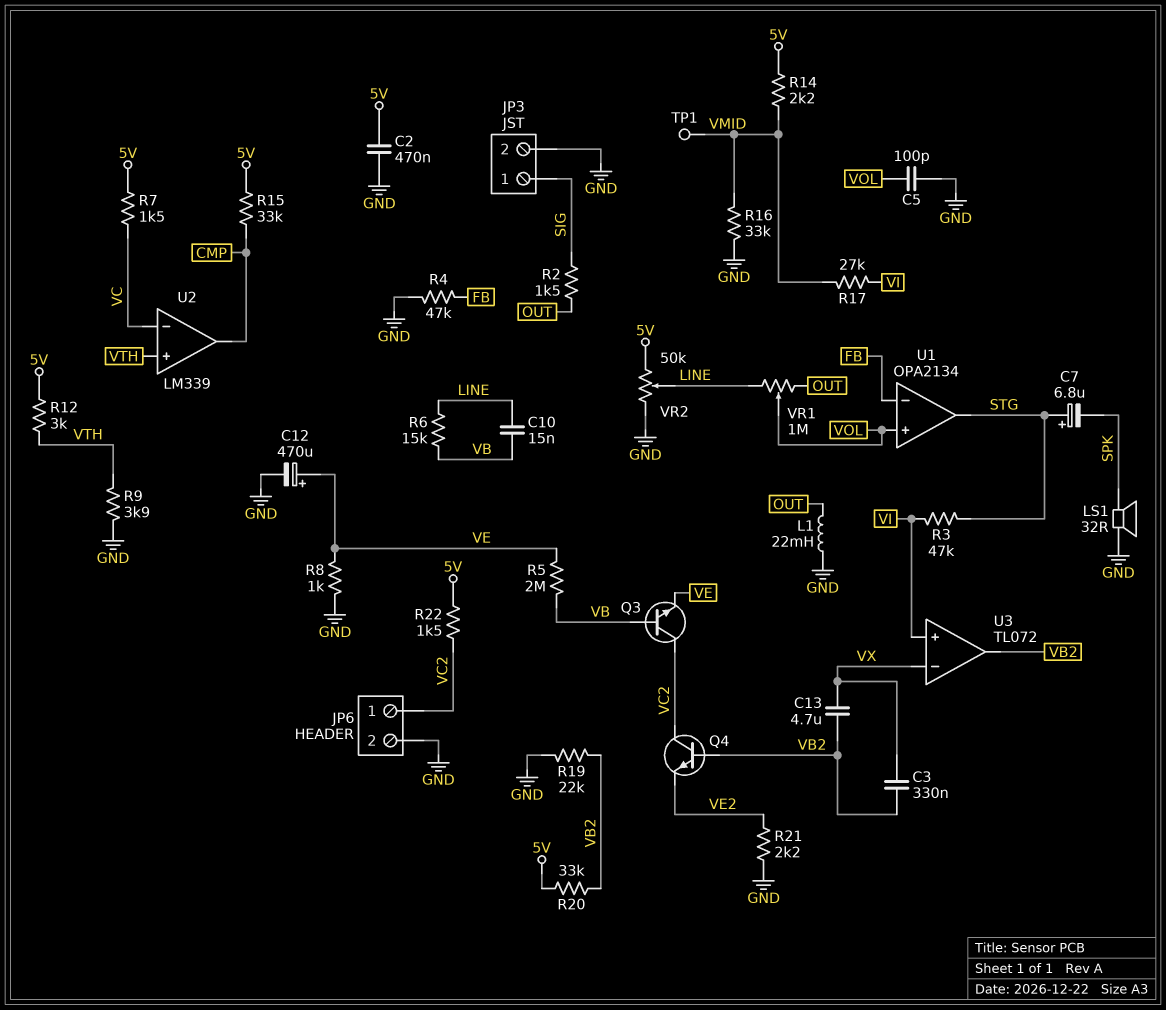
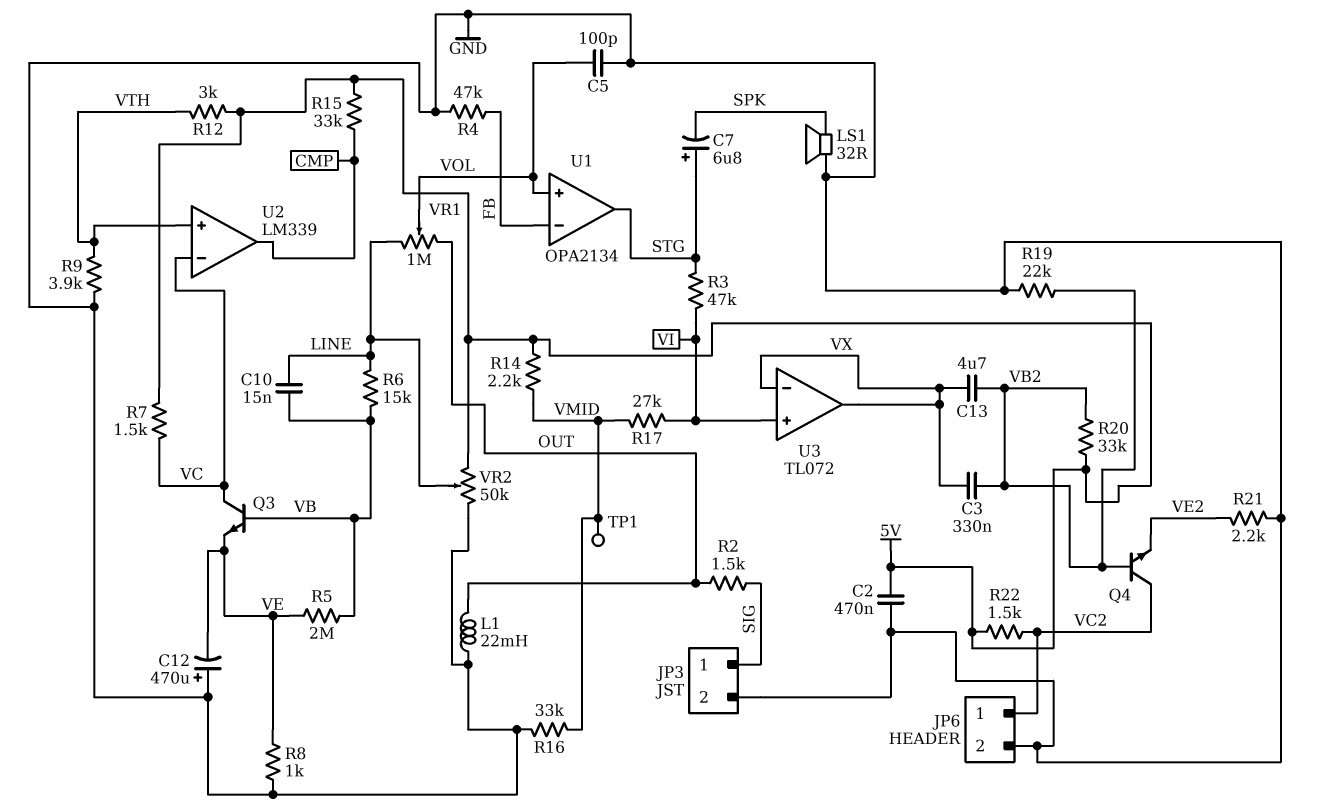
C12: 470uF (plus VE, minus GND) -> 470uF (plus GND, minus VE)
Q3: NPN (B VB, C VC2, E VE) -> NPN (B VB, C VC, E VE)
U3 pin out: VB2 -> VX

